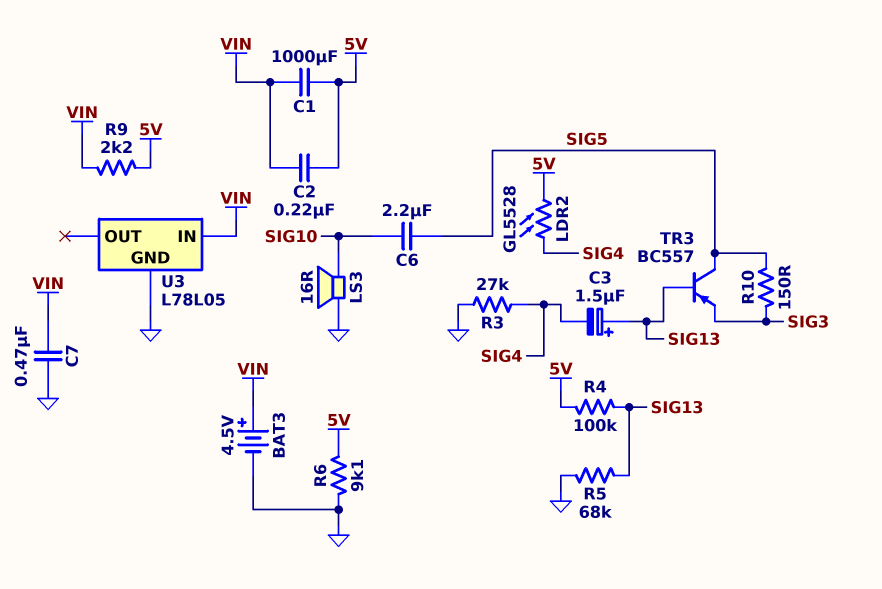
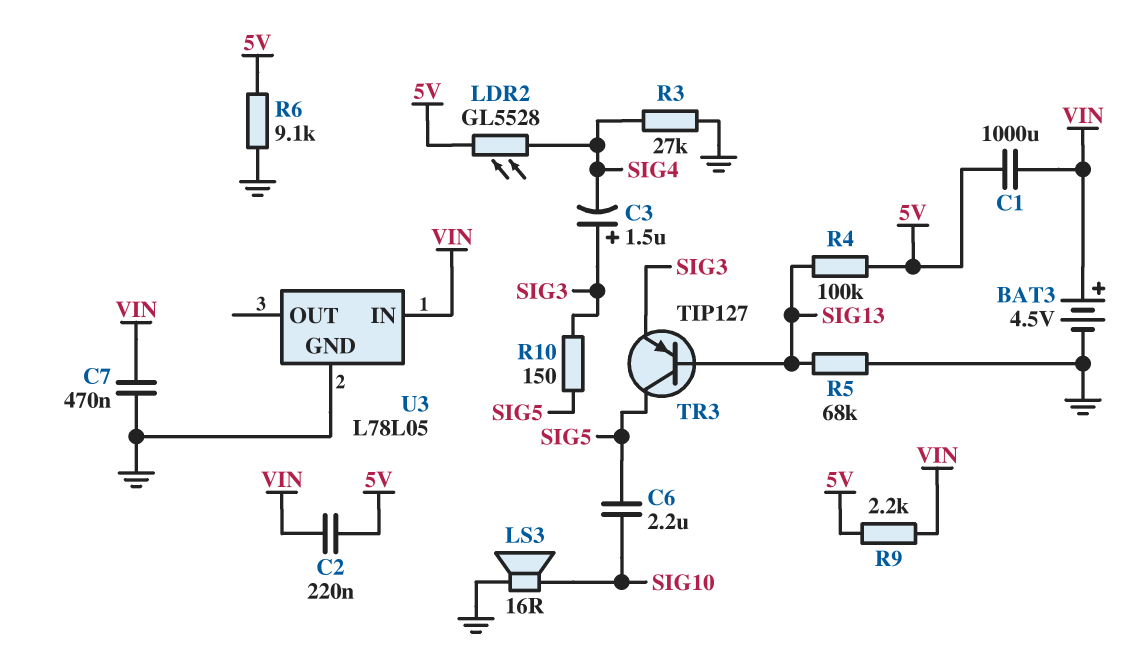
C3: 1.5uF (plus SIG13, minus SIG4) -> 1.5uF (plus SIG3, minus SIG4)
TR3: PNP BC557 (B SIG13, C SIG5, E SIG3) -> PNP TIP127 (B SIG13, C SIG5, E SIG3)

